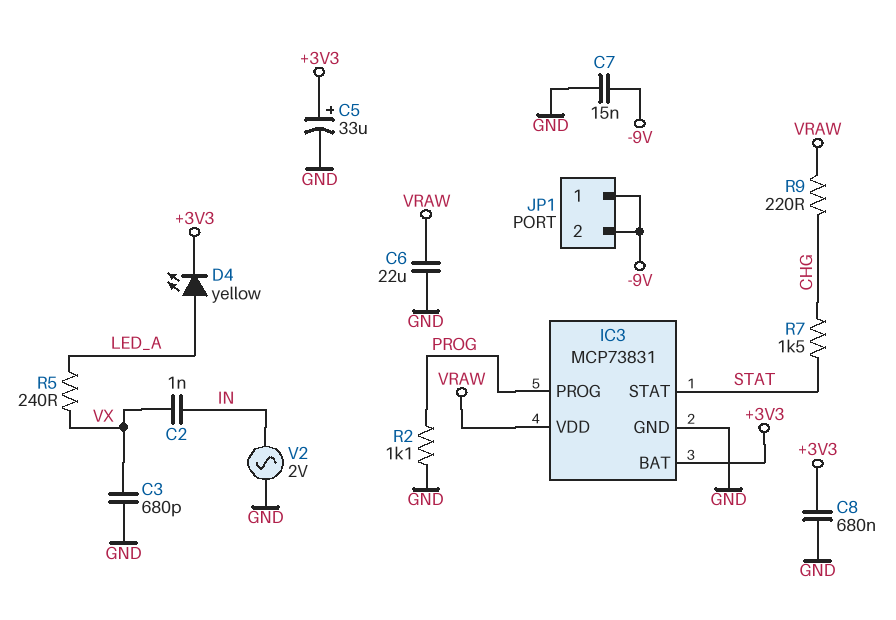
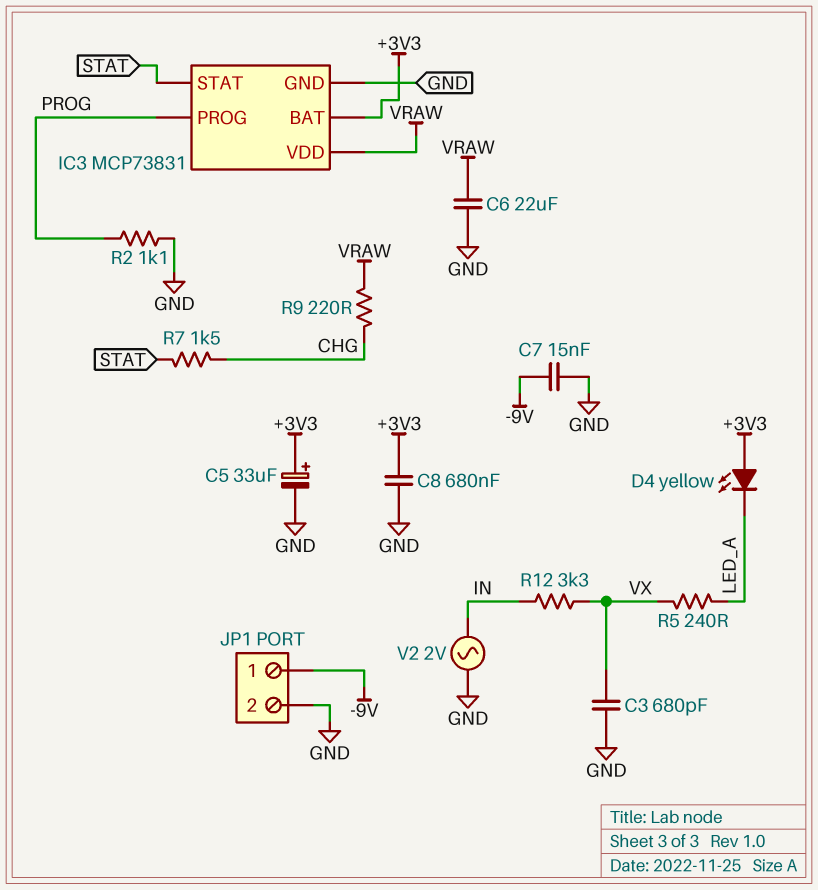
C2: 1nF (IN, VX) -> none
D4: LED yellow (A LED_A, K +3V3) -> LED yellow (A +3V3, K LED_A)
JP1 pin 2: -9V -> GND
R12: none -> 3.3k (IN, VX)

